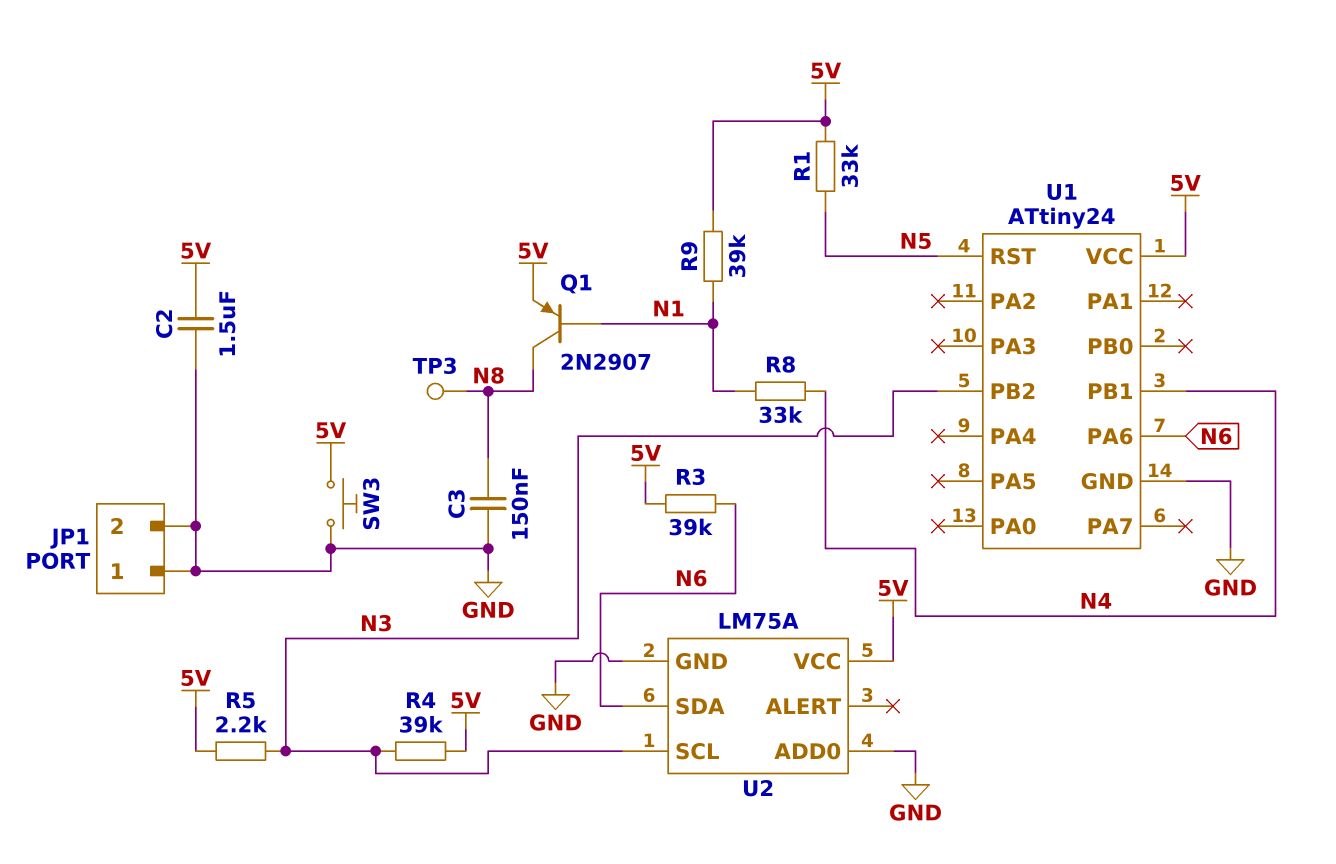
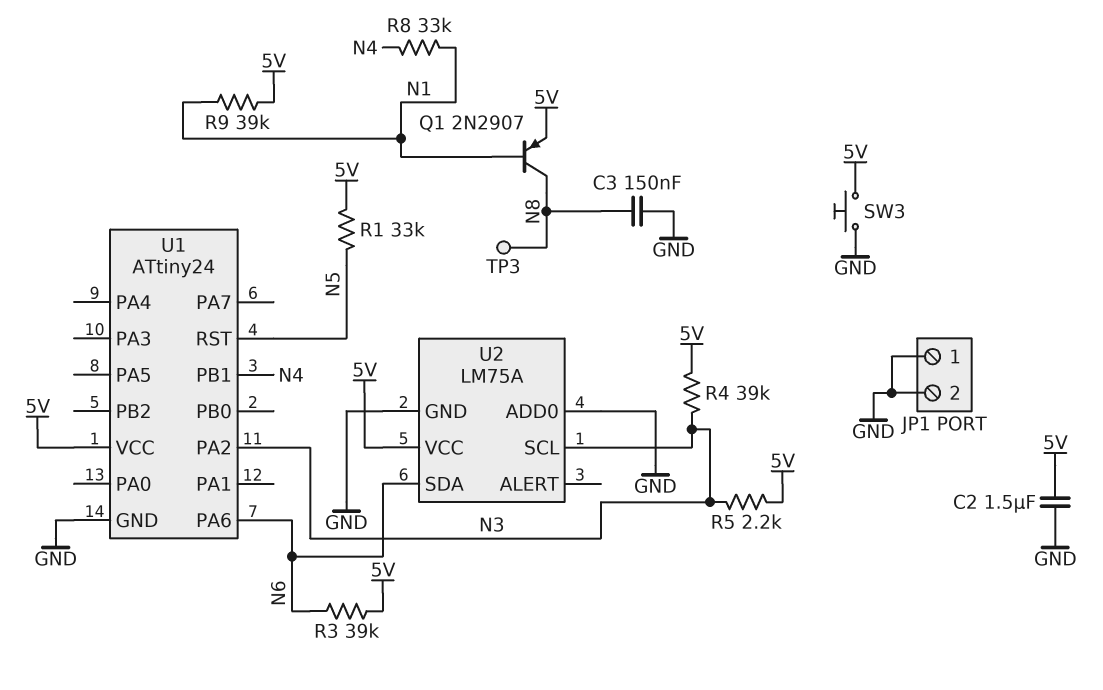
U1 pin PA2: none -> N3
U1 pin PB2: N3 -> none

